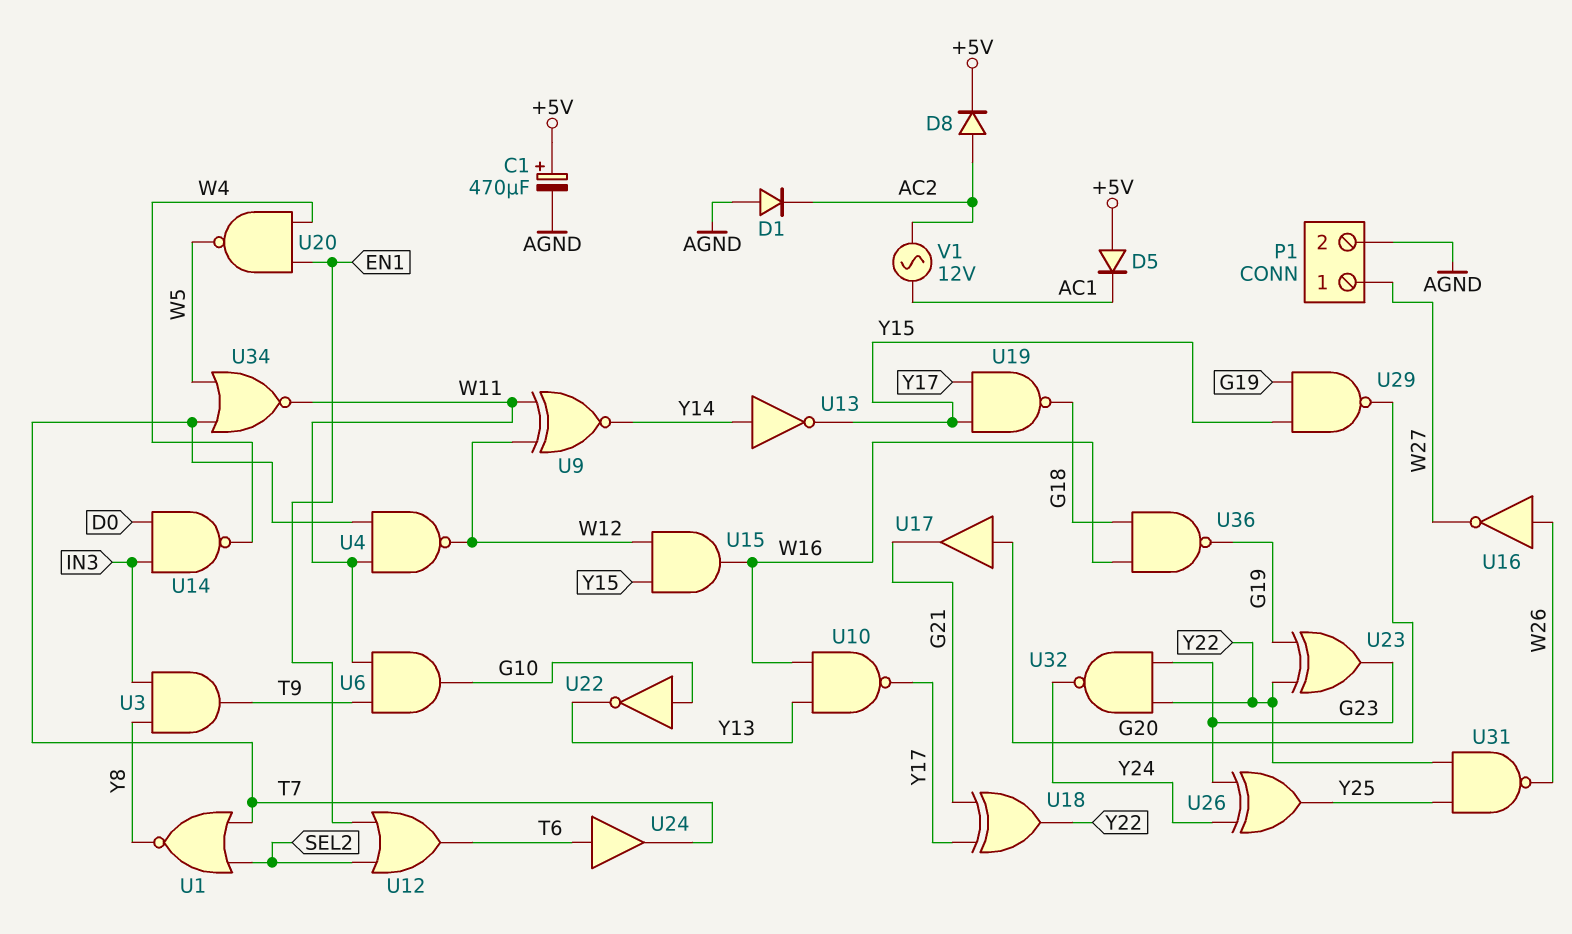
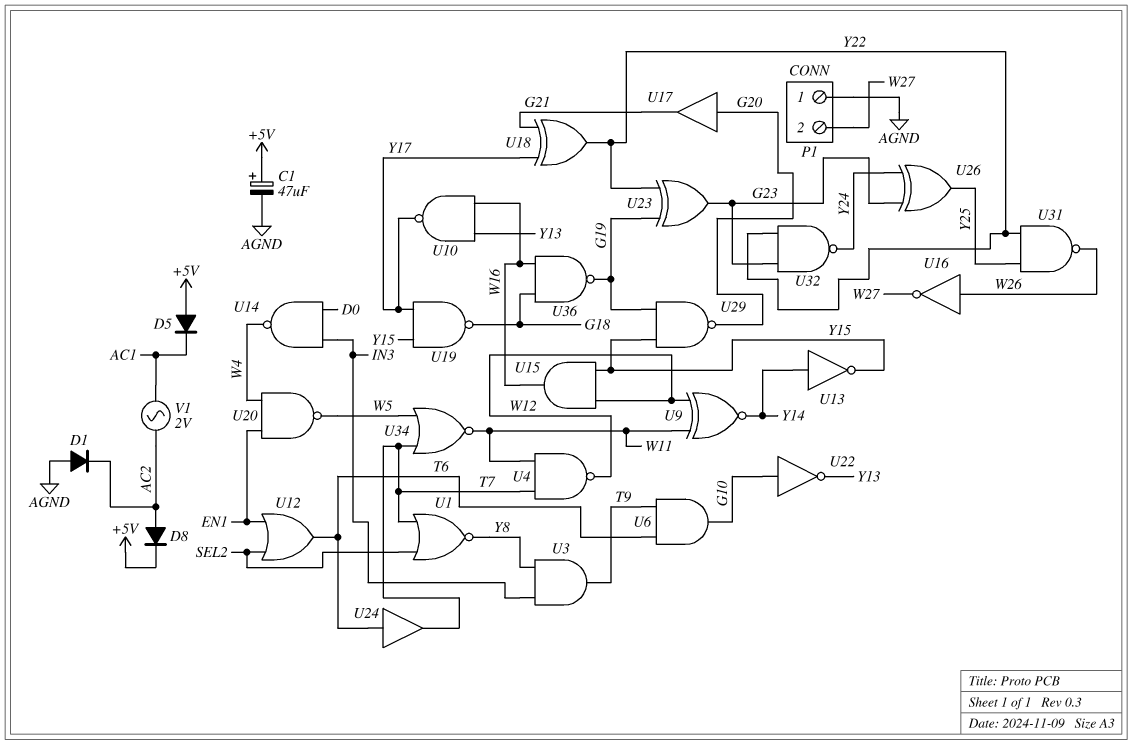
C1: 470uF (plus +5V, minus AGND) -> 47uF (plus +5V, minus AGND)
P1 pin 1: W27 -> AGND
P1 pin 2: AGND -> W27
U6: AND (in T9, in W11, out G10) -> AND (in T6, in T9, out G10)
V1: AC 12V (AC1, AC2) -> AC 2V (AC1, AC2)

